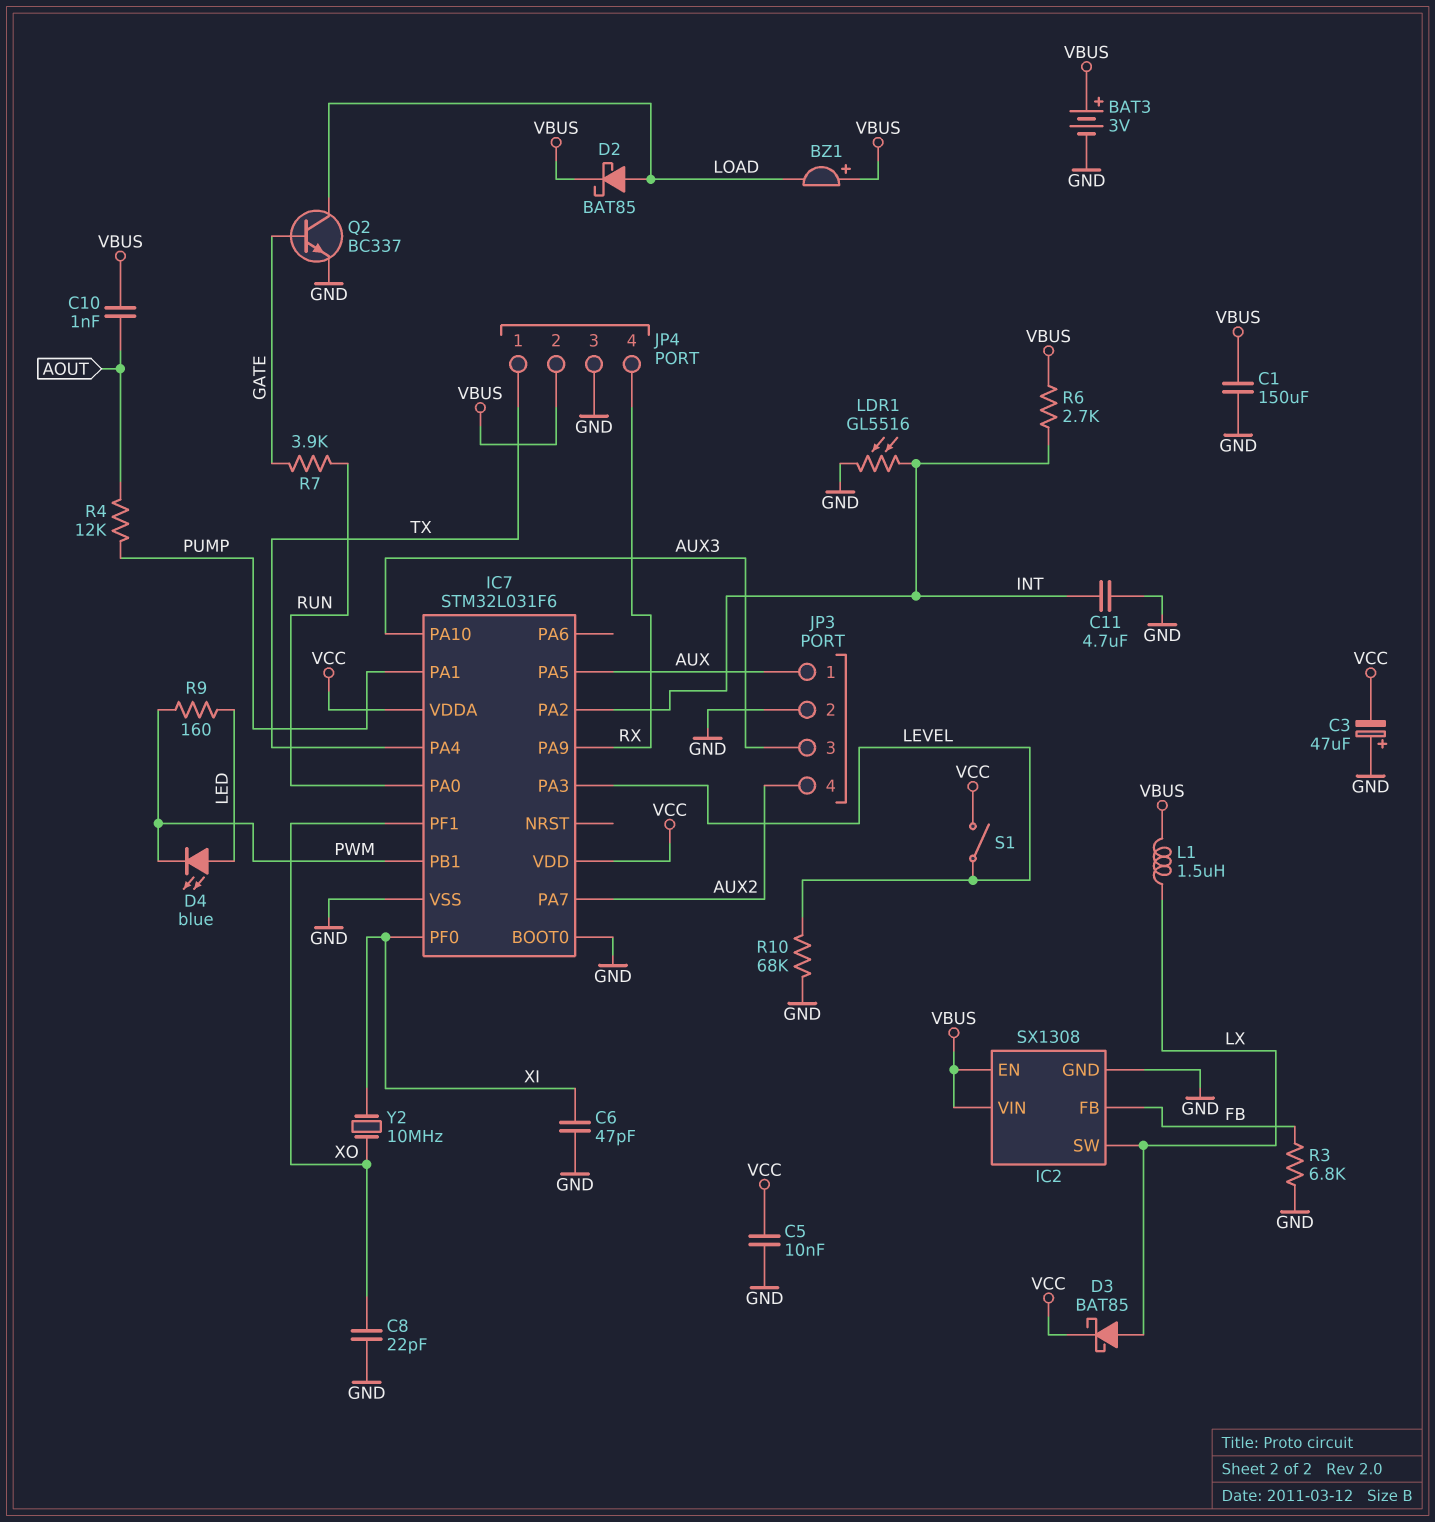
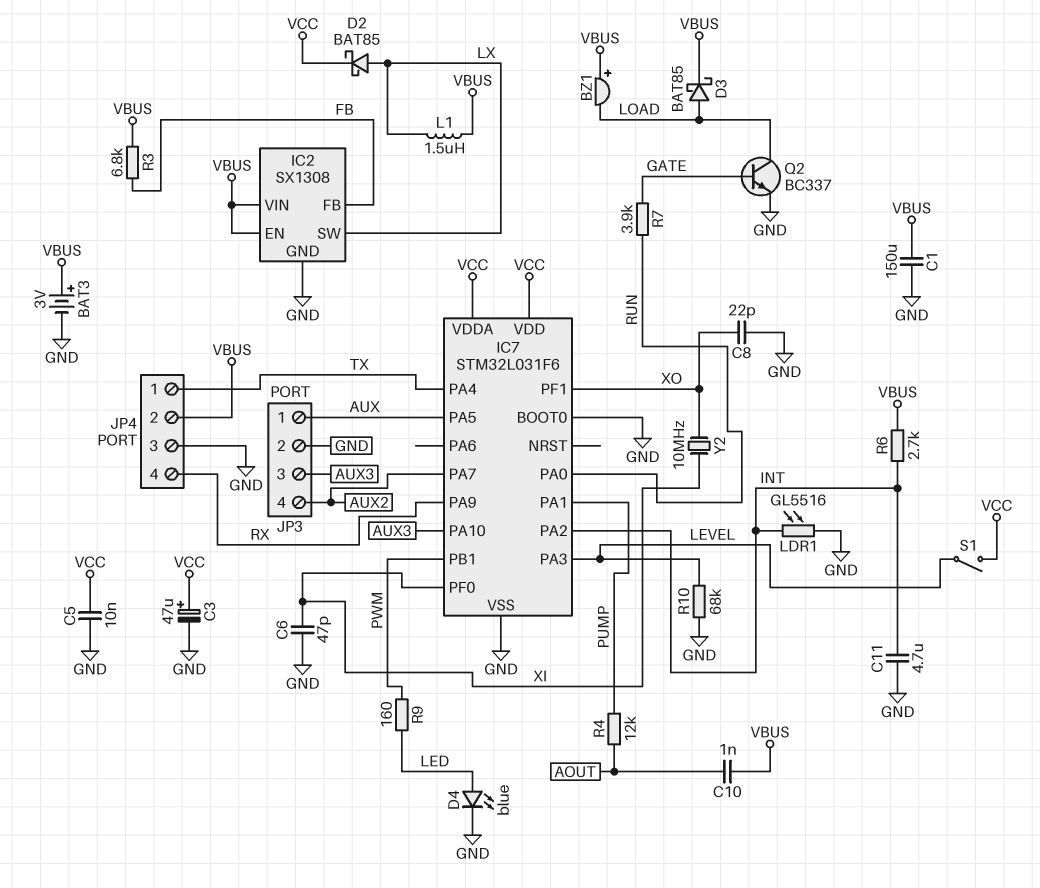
C3: 47uF (plus GND, minus VCC) -> 47uF (plus VCC, minus GND)
D2: schottky BAT85 (A LOAD, K VBUS) -> schottky BAT85 (A LX, K VCC)
D3: schottky BAT85 (A LX, K VCC) -> schottky BAT85 (A LOAD, K VBUS)
D4: LED blue (A LED, K PWM) -> LED blue (A LED, K GND)
R3: 6.8k (FB, GND) -> 6.8k (FB, VBUS)

